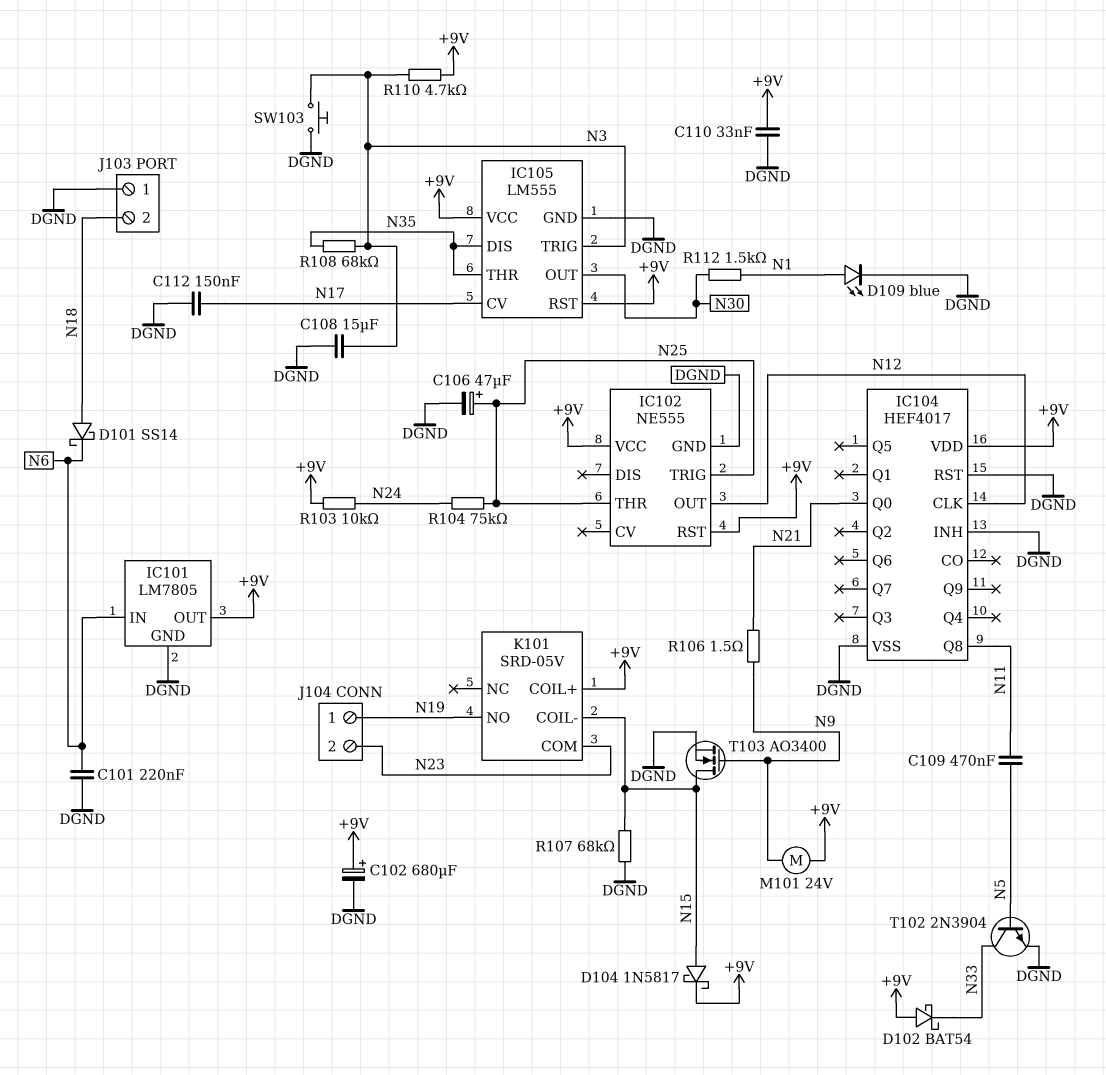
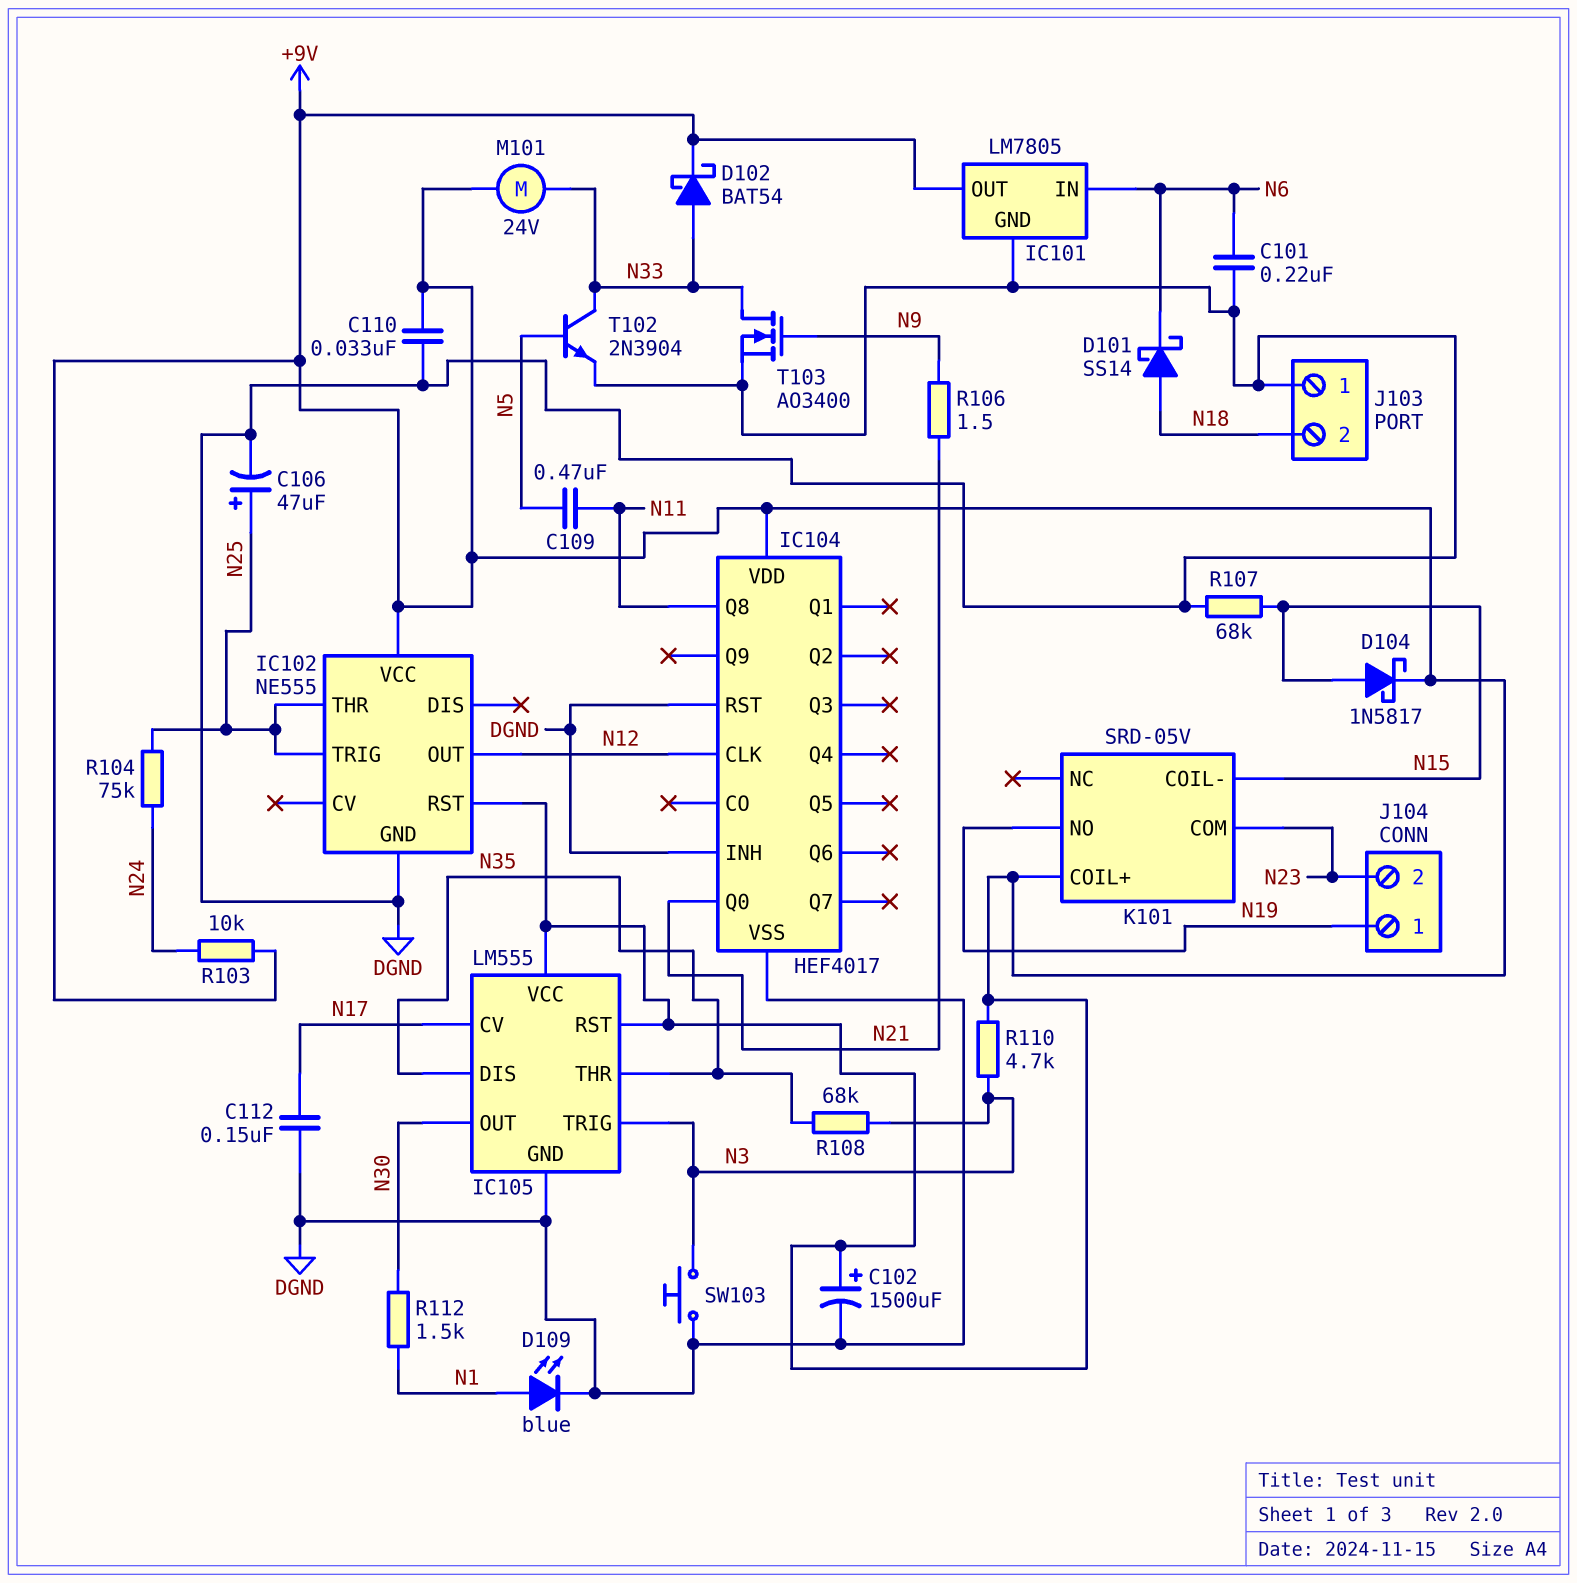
C102: 680uF (plus +9V, minus DGND) -> 1500uF (plus +9V, minus DGND)
C108: 15uF (DGND, N3) -> none
D102: schottky BAT54 (A +9V, K N33) -> schottky BAT54 (A N33, K +9V)
M101: motor 24V (+9V, N9) -> motor 24V (+9V, N33)
T103: NMOS AO3400 (G N9, D N15, S DGND) -> NMOS AO3400 (G N9, D N33, S DGND)

